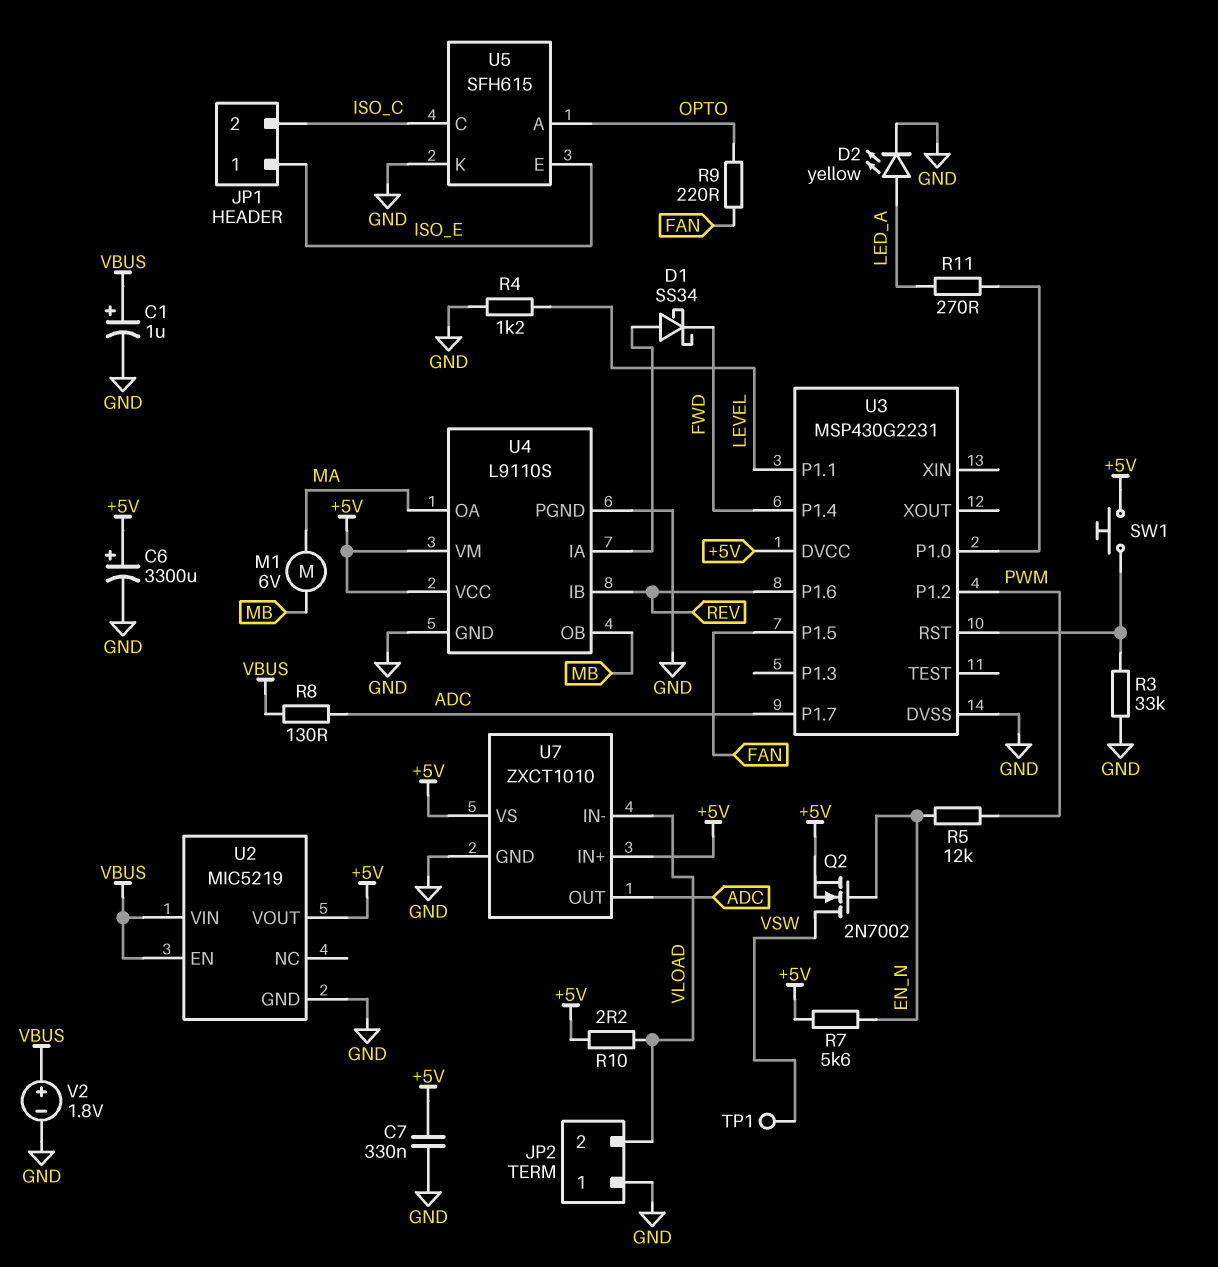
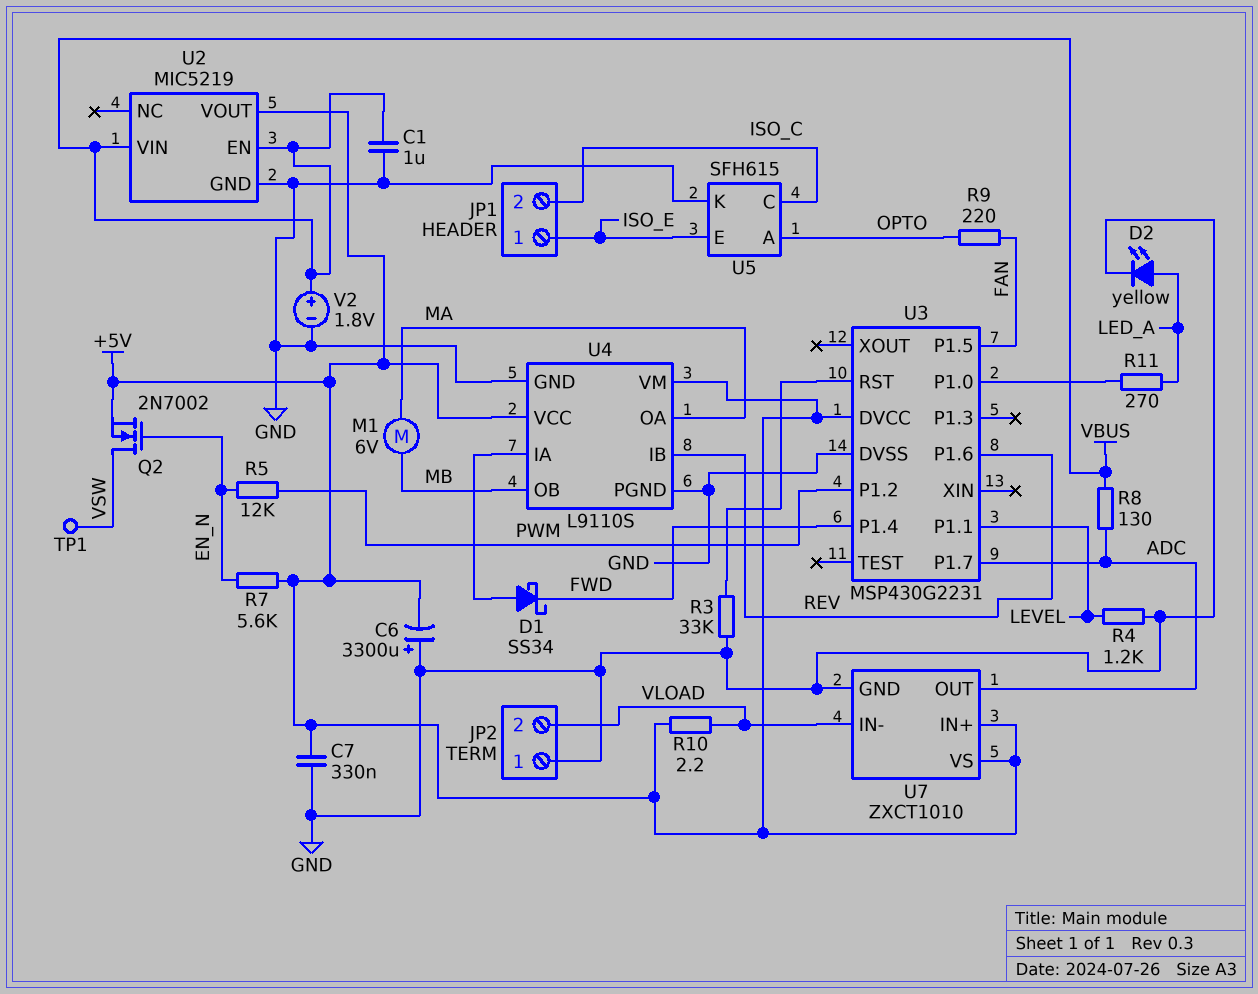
C1: 1uF (plus VBUS, minus GND) -> 1uF (GND, VBUS)
C6: 3300uF (plus +5V, minus GND) -> 3300uF (plus GND, minus +5V)
SW1: button (+5V, U3/RST) -> none

